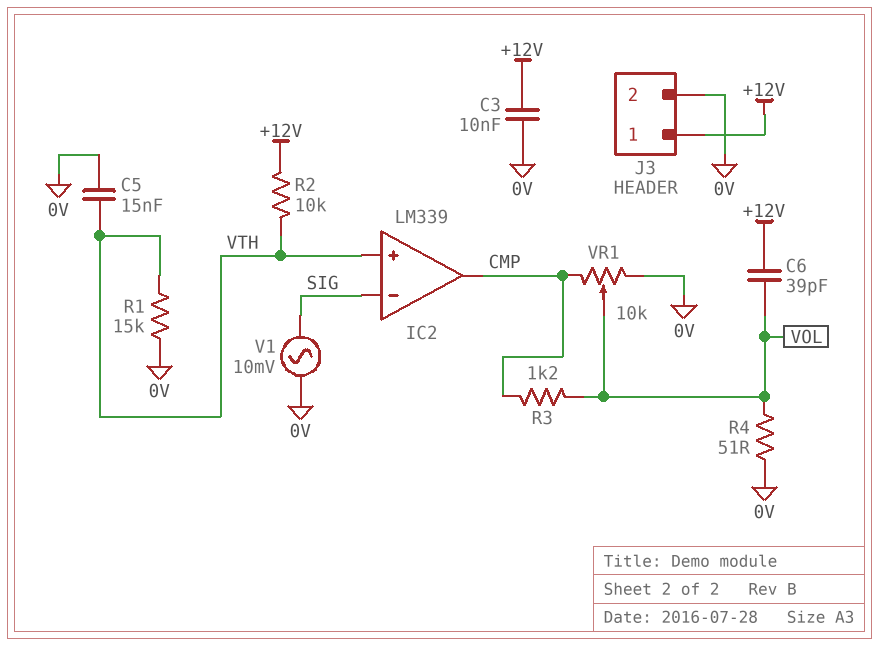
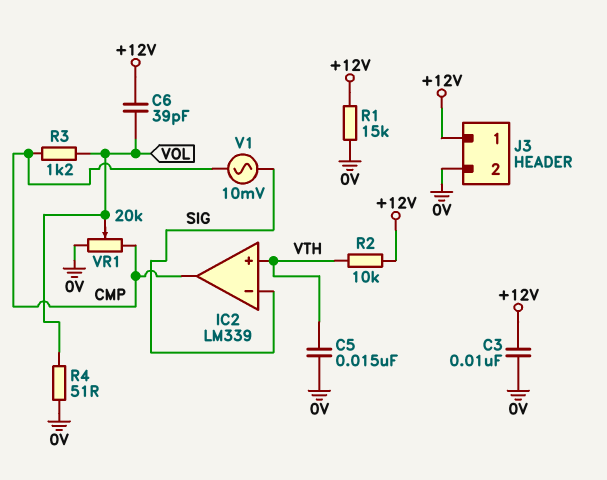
R1: 15k (0V, VTH) -> 15k (+12V, 0V)
V1: AC 10mV (0V, SIG) -> AC 10mV (CMP, SIG)
VR1: 10k (0V, CMP, wiper VOL) -> 20k (0V, CMP, wiper VOL)

